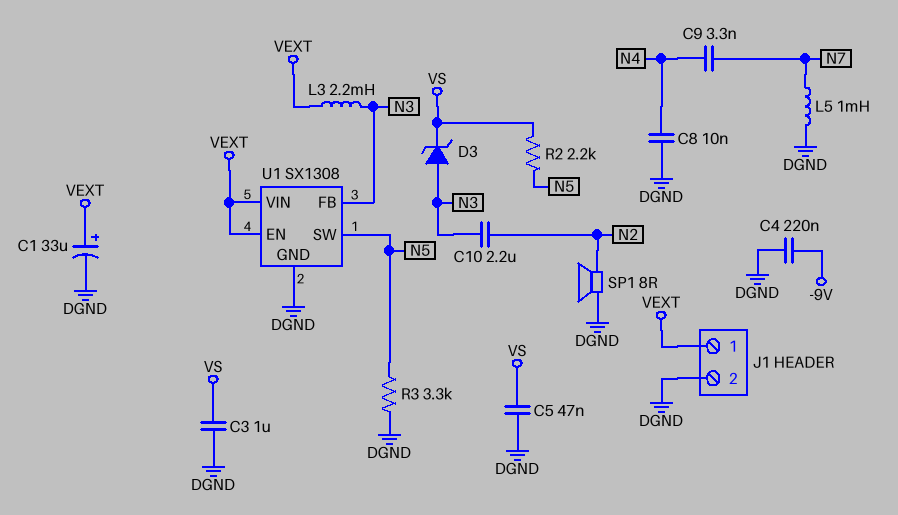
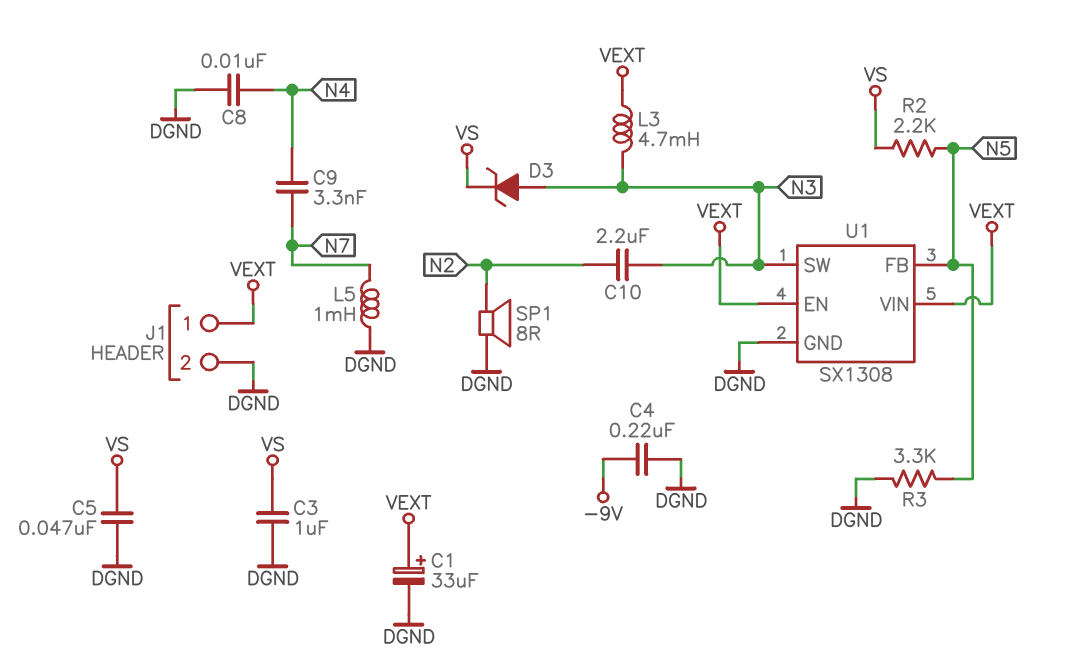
L3: 2.2mH (N3, VEXT) -> 4.7mH (N3, VEXT)
U1 pin FB: N3 -> N5
U1 pin SW: N5 -> N3

